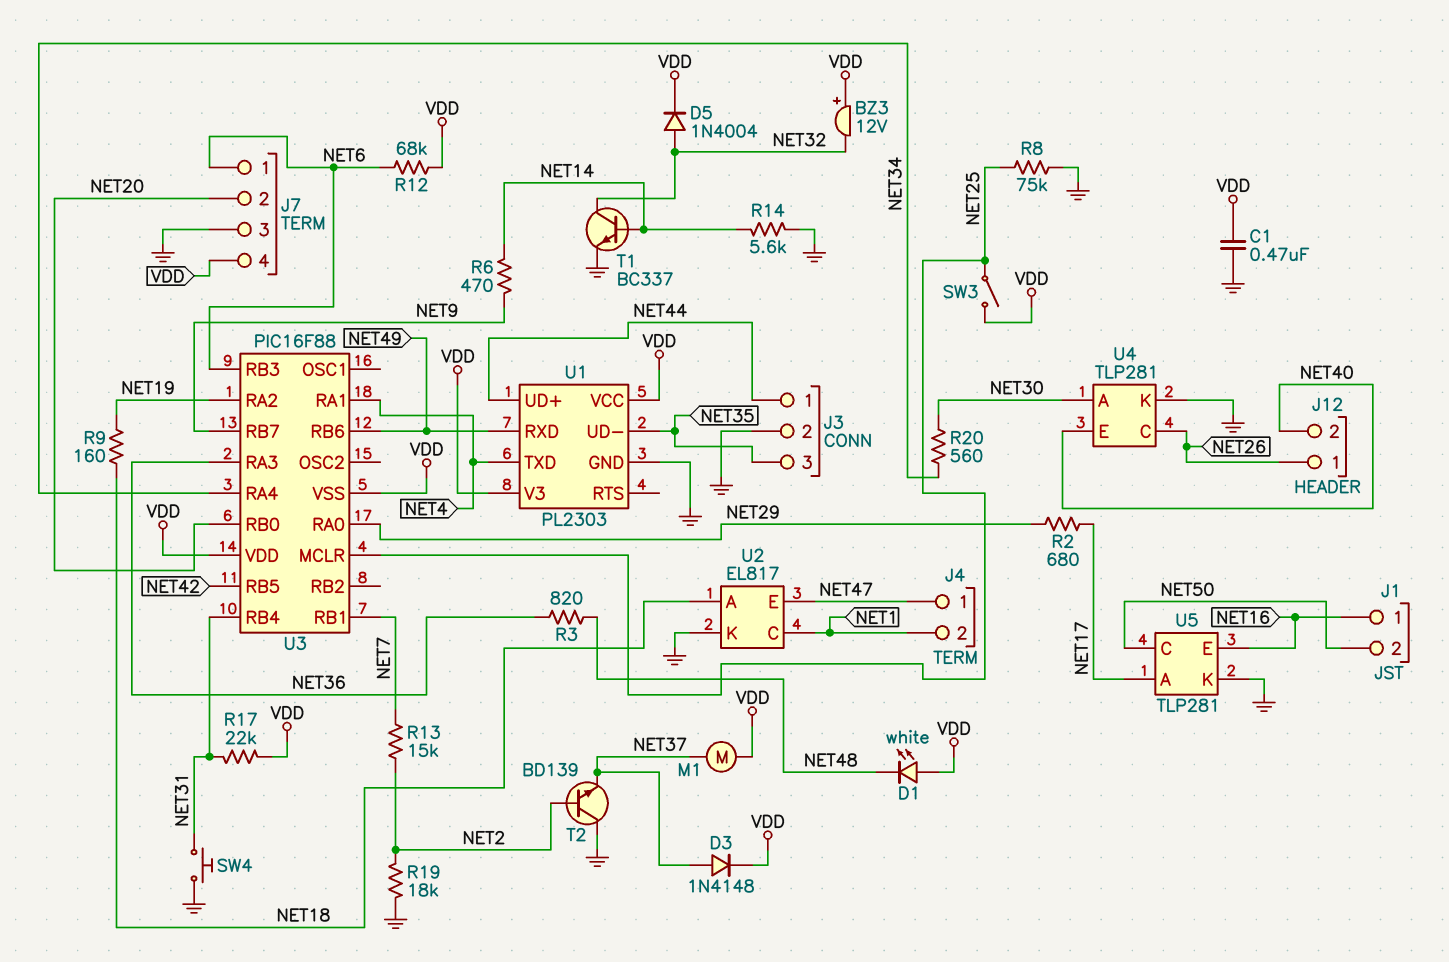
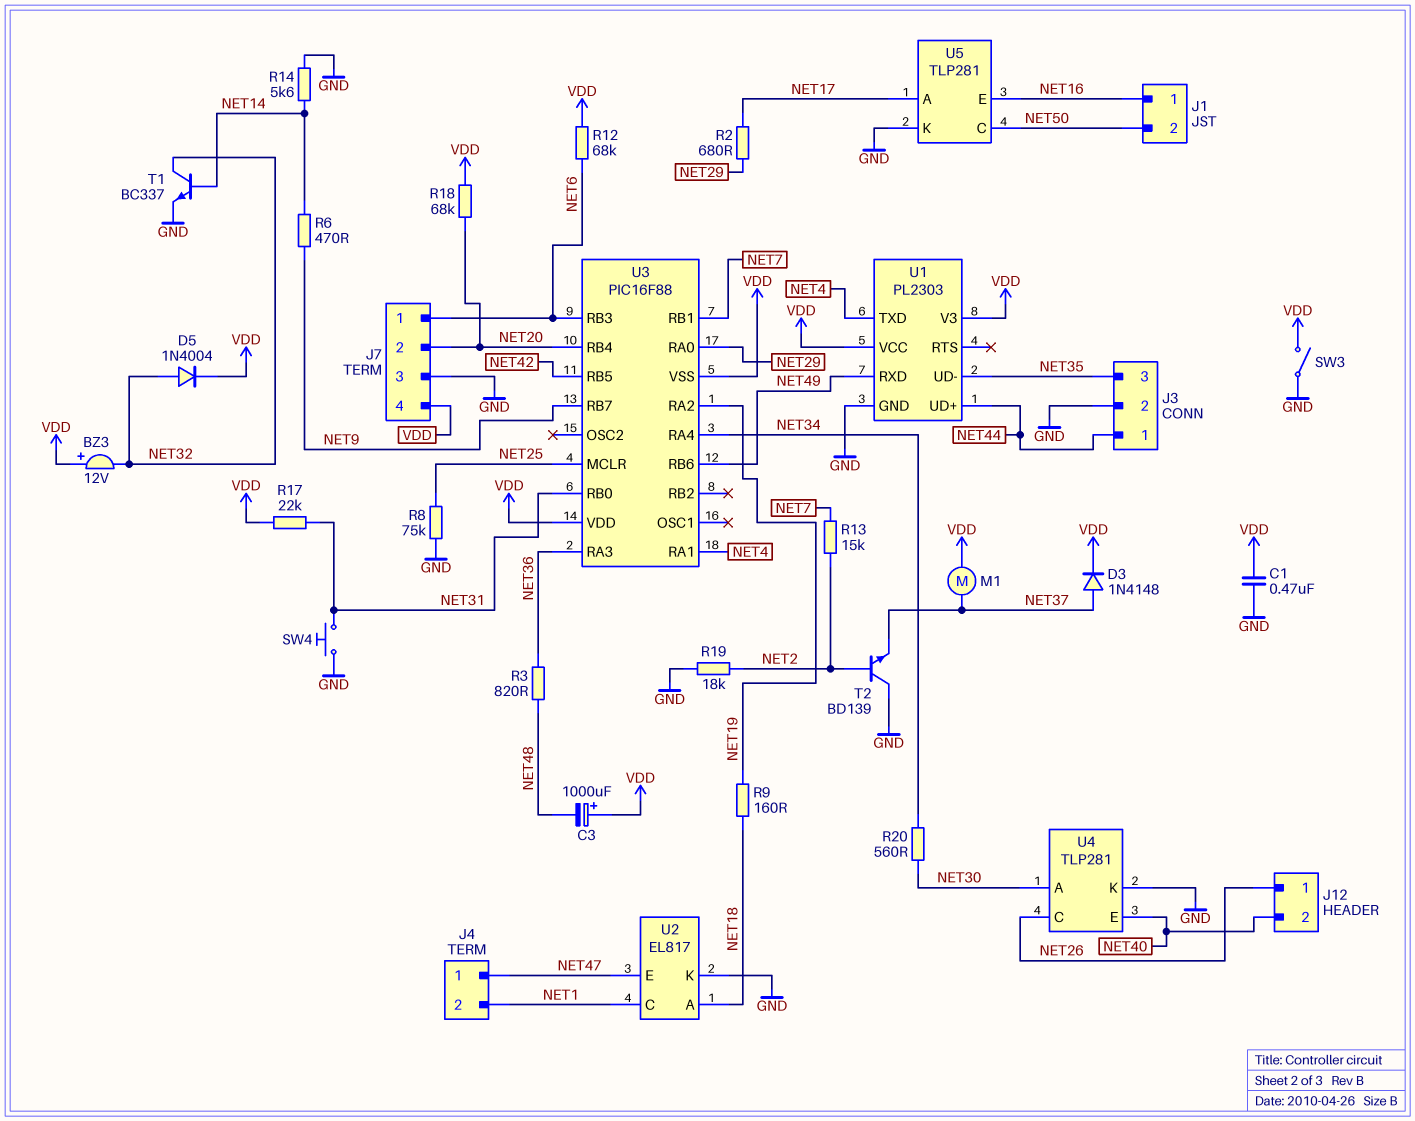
C3: none -> 1000uF (plus VDD, minus NET48)
D1: LED white (A VDD, K NET48) -> none
R18: none -> 68k (NET20, VDD)
SW3: switch (NET25, VDD) -> switch (GND, VDD)
U3 pin RB0: NET20 -> NET31
U3 pin RB4: NET31 -> NET20

